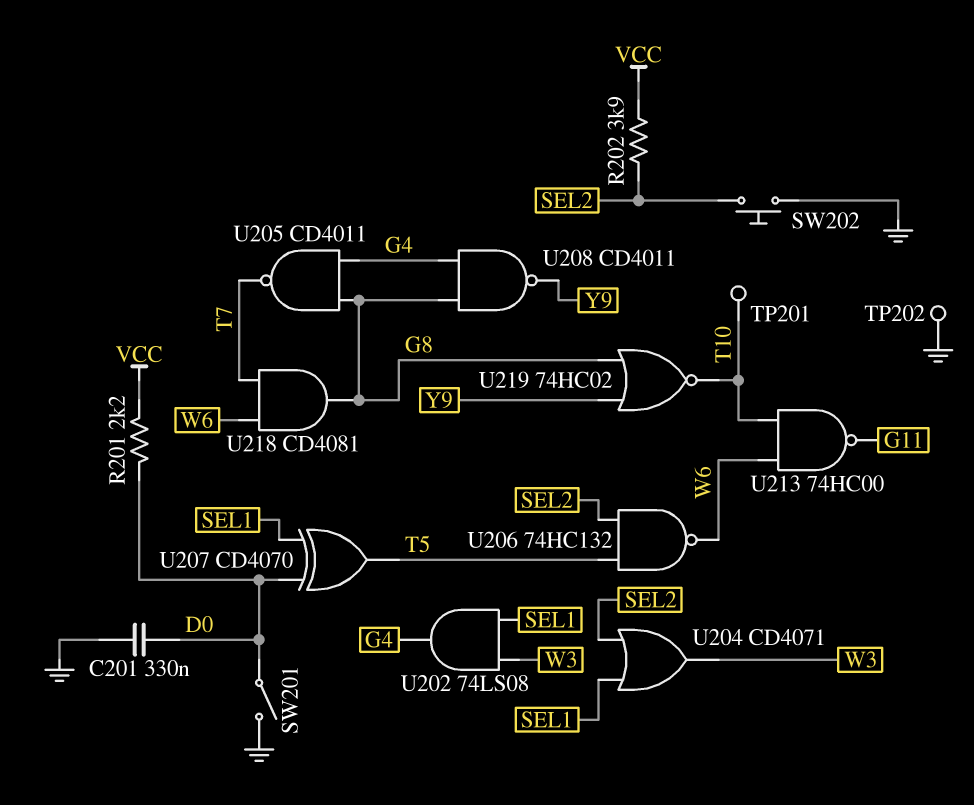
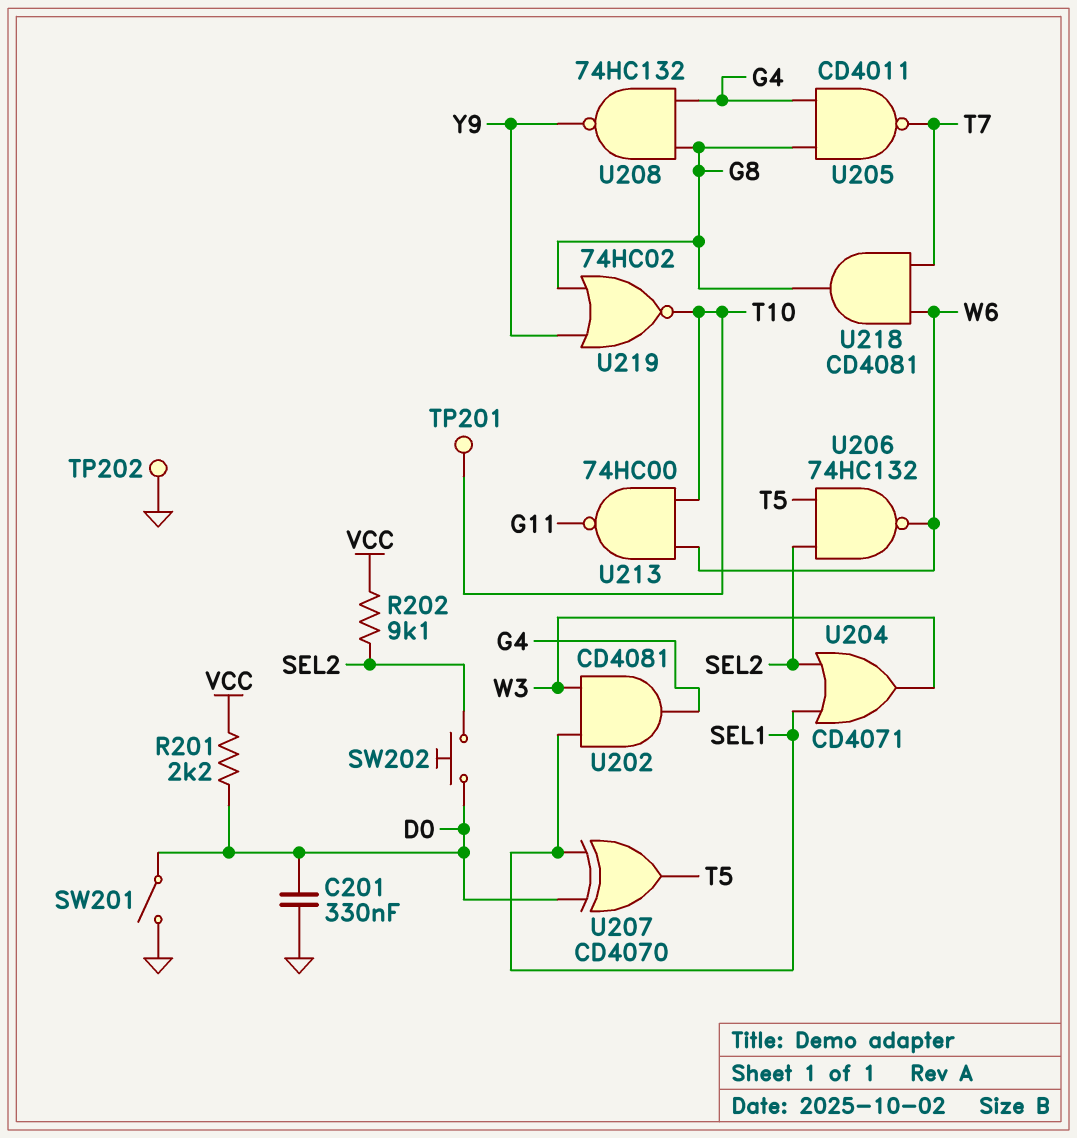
R202: 3.9k (SEL2, VCC) -> 9.1k (SEL2, VCC)
SW202: button (GND, SEL2) -> button (D0, SEL2)
U202: AND 74LS08 (in SEL1, in W3, out G4) -> AND CD4081 (in SEL1, in W3, out G4)
U208: NAND CD4011 (in G4, in G8, out Y9) -> NAND 74HC132 (in G4, in G8, out Y9)

